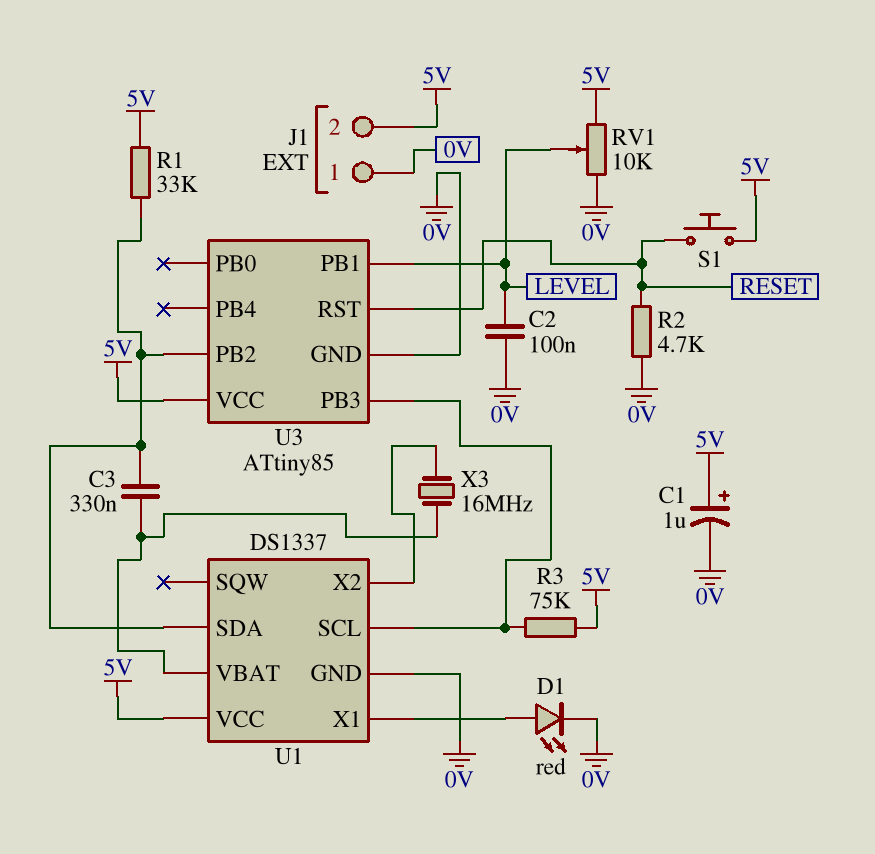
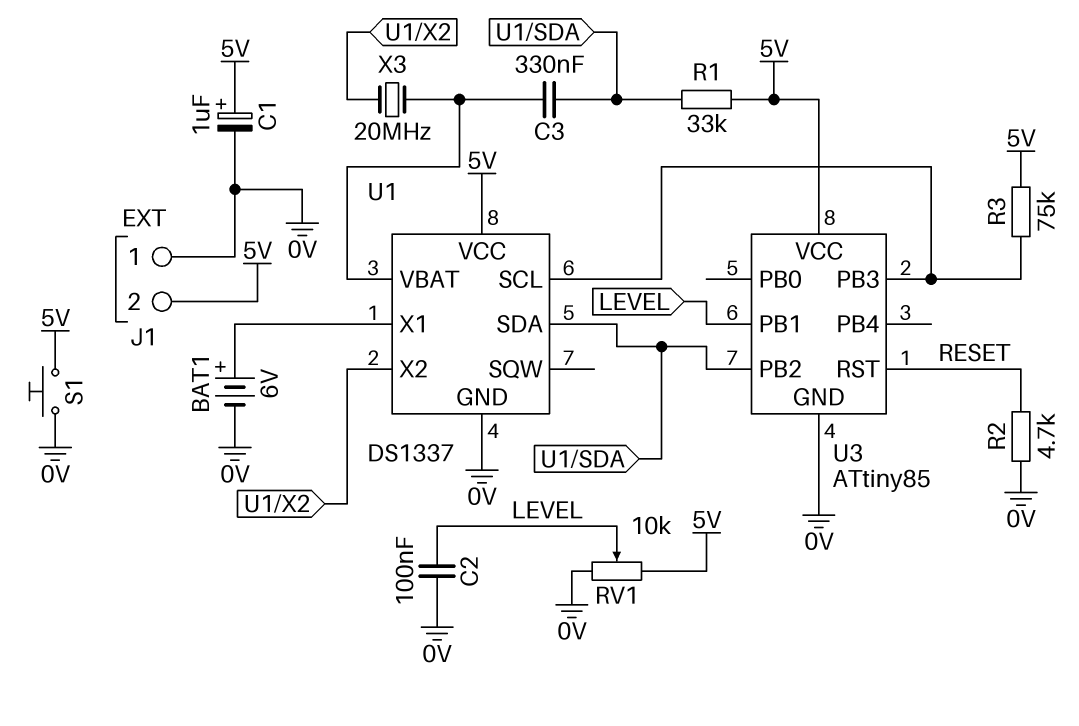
BAT1: none -> 6V (plus U1/X1, minus 0V)
D1: LED red (A U1/X1, K 0V) -> none
S1: button (5V, RESET) -> button (0V, 5V)
X3: 16MHz (U1/VBAT, U1/X2) -> 20MHz (U1/VBAT, U1/X2)

